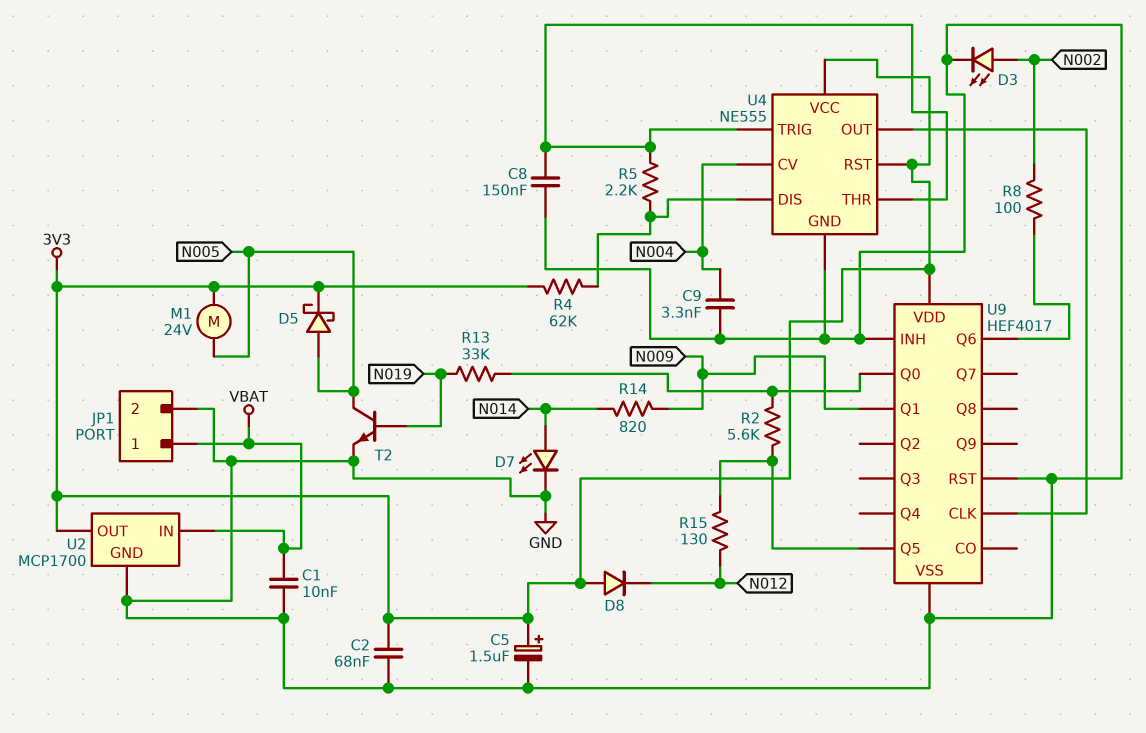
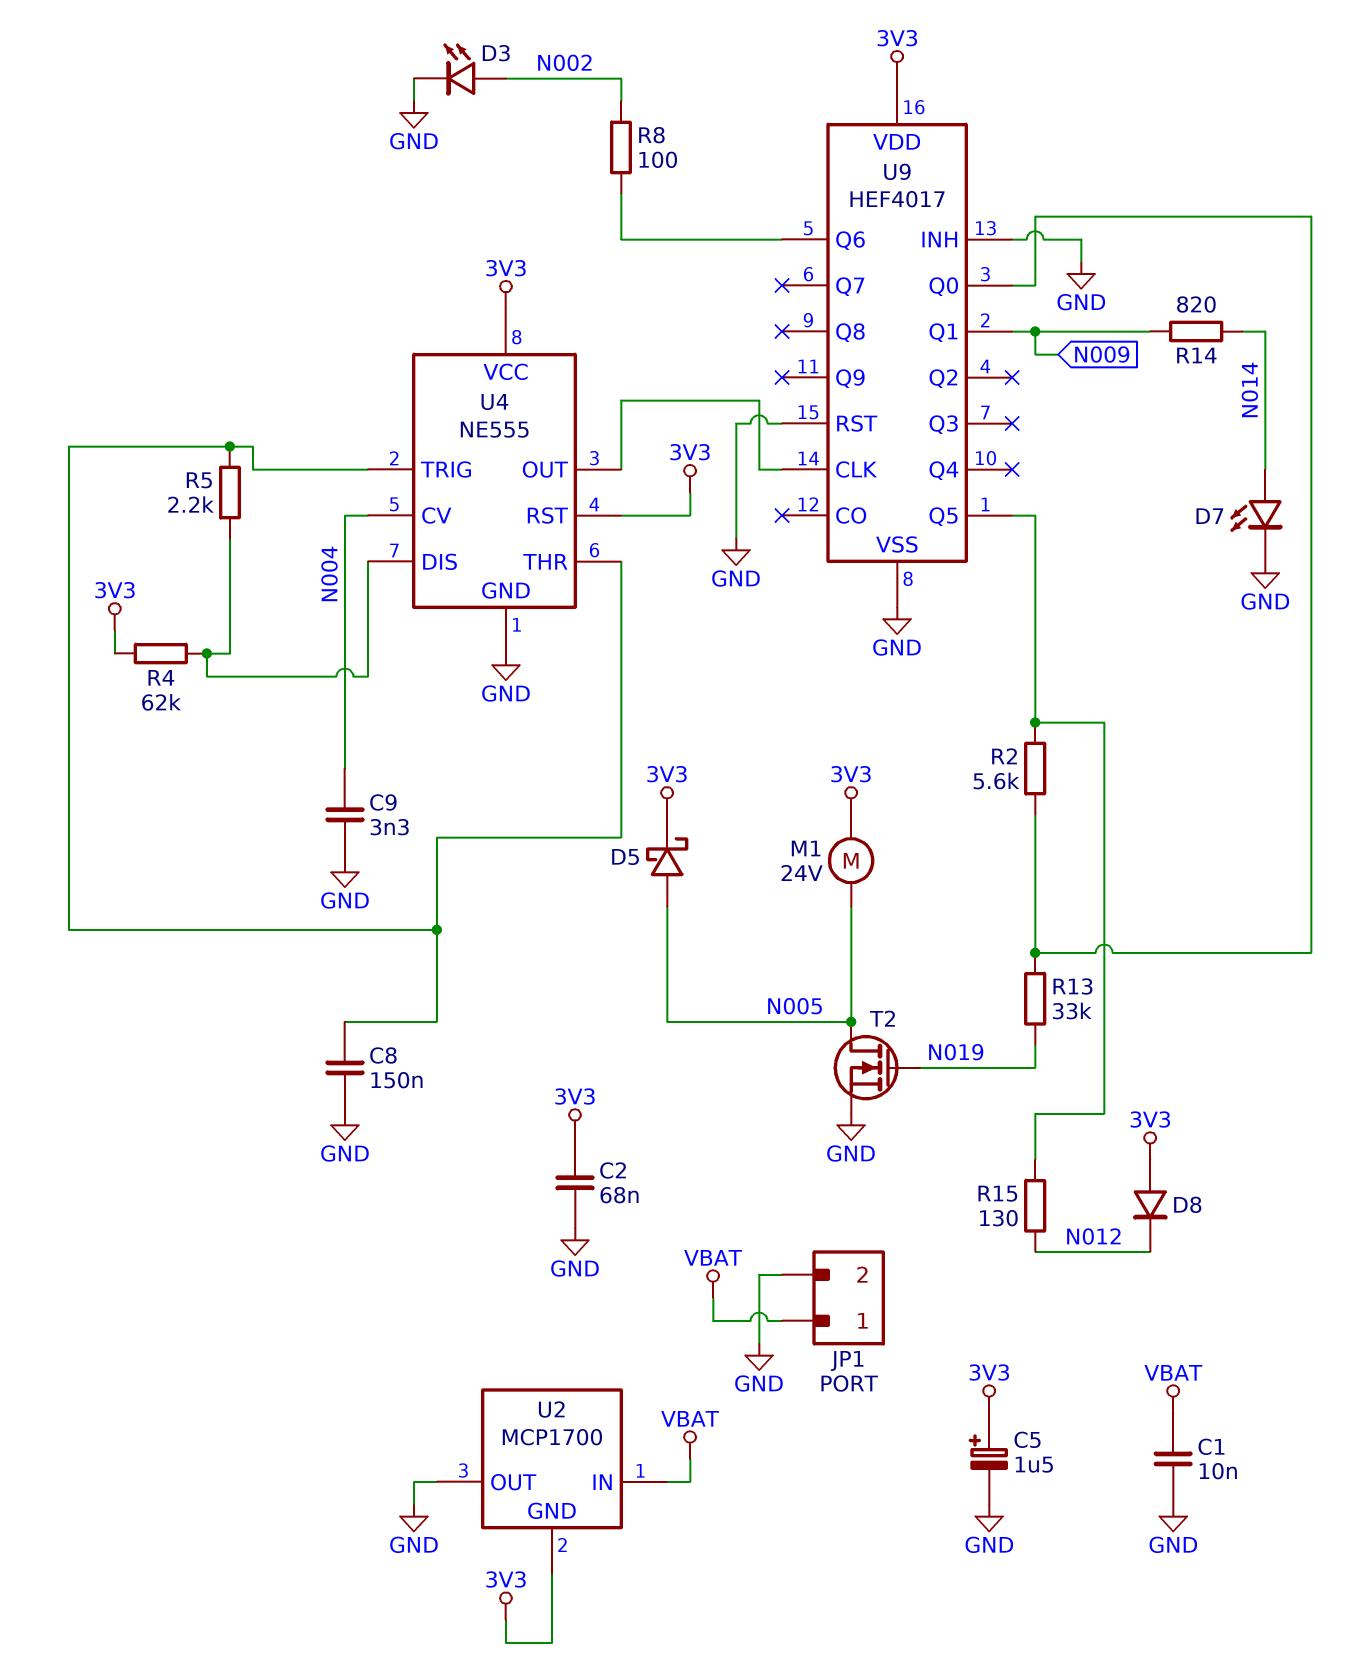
T2: NPN (B N019, C N005, E GND) -> NMOS (G N019, D N005, S GND)
U2 pin GND: GND -> 3V3
U2 pin OUT: 3V3 -> GND

